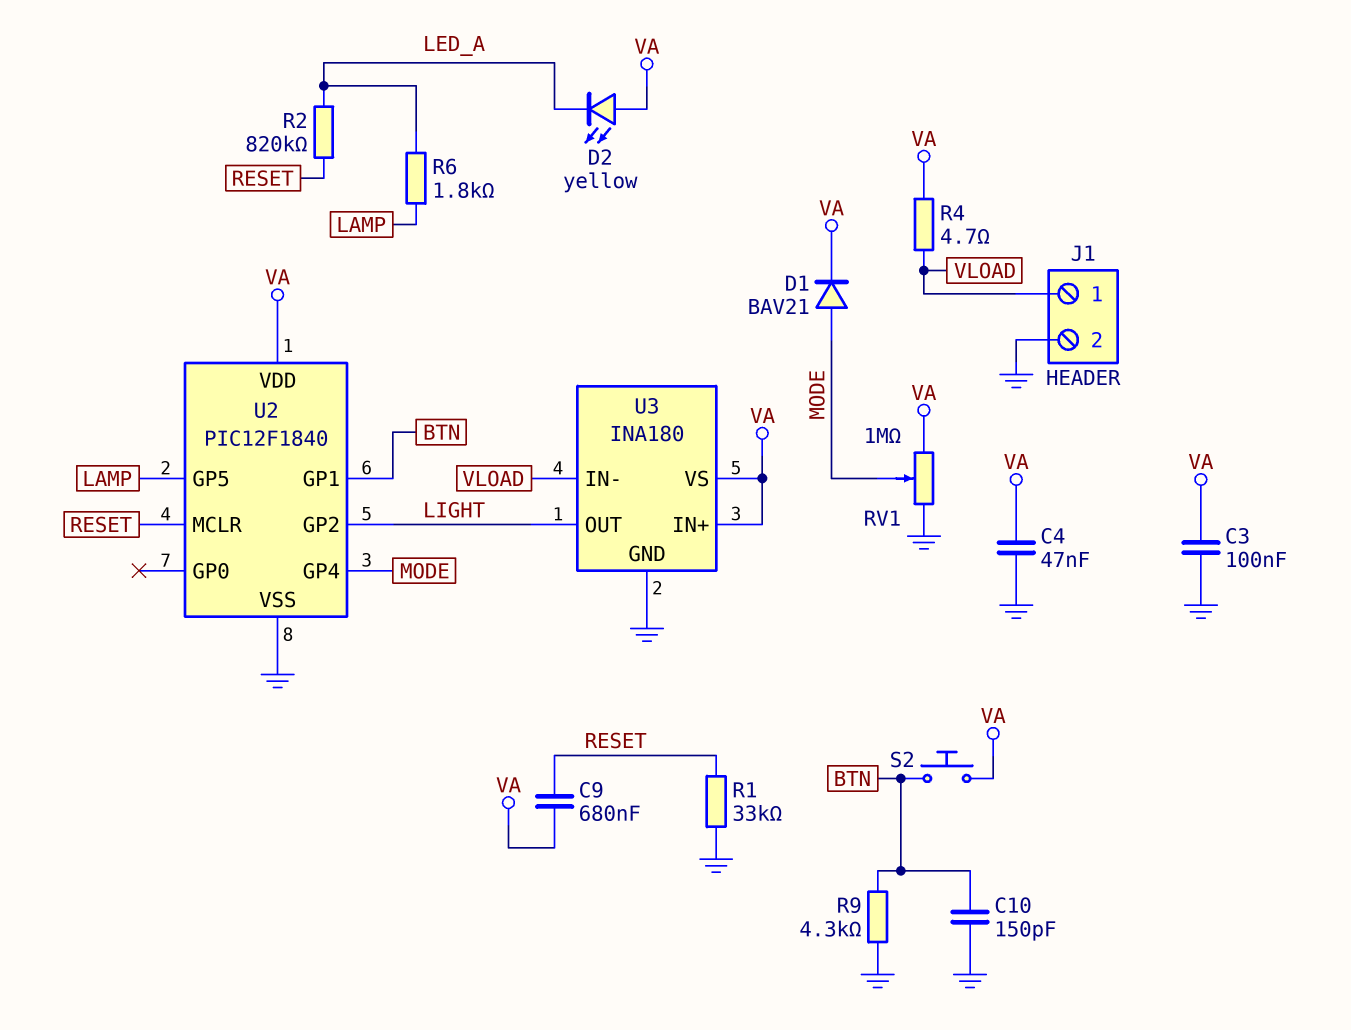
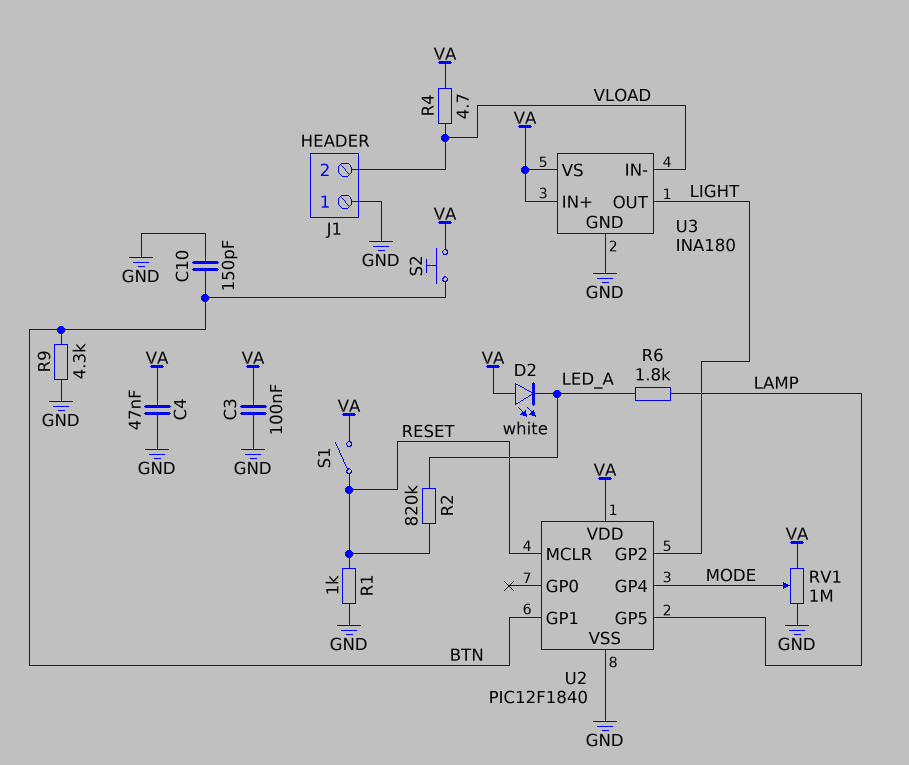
C9: 680nF (RESET, VA) -> none
D1: diode BAV21 (A MODE, K VA) -> none
D2: LED yellow (A VA, K LED_A) -> LED white (A VA, K LED_A)
J1 pin 1: VLOAD -> GND
J1 pin 2: GND -> VLOAD
R1: 33k (GND, RESET) -> 1k (GND, RESET)
S1: none -> switch (RESET, VA)

